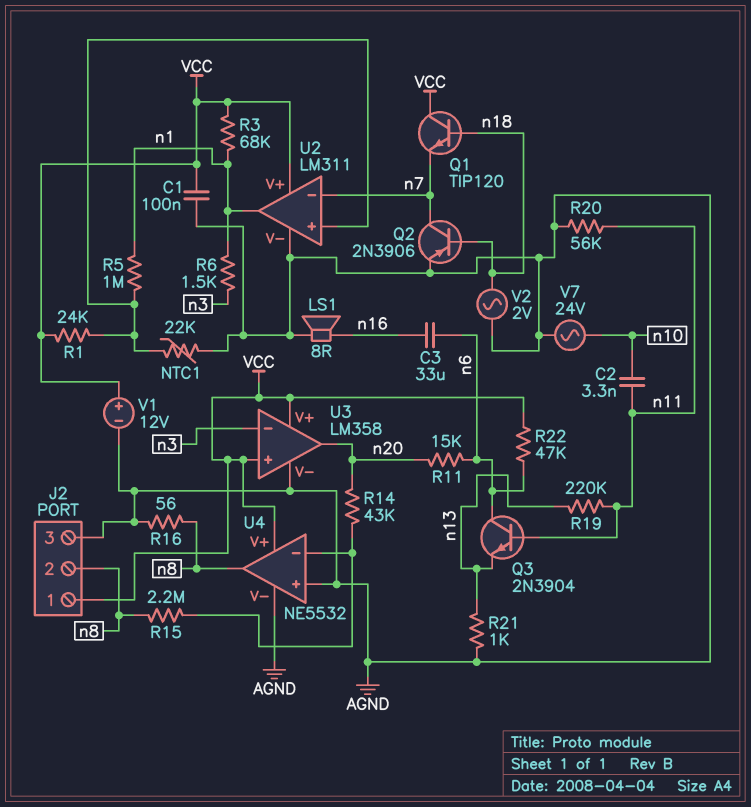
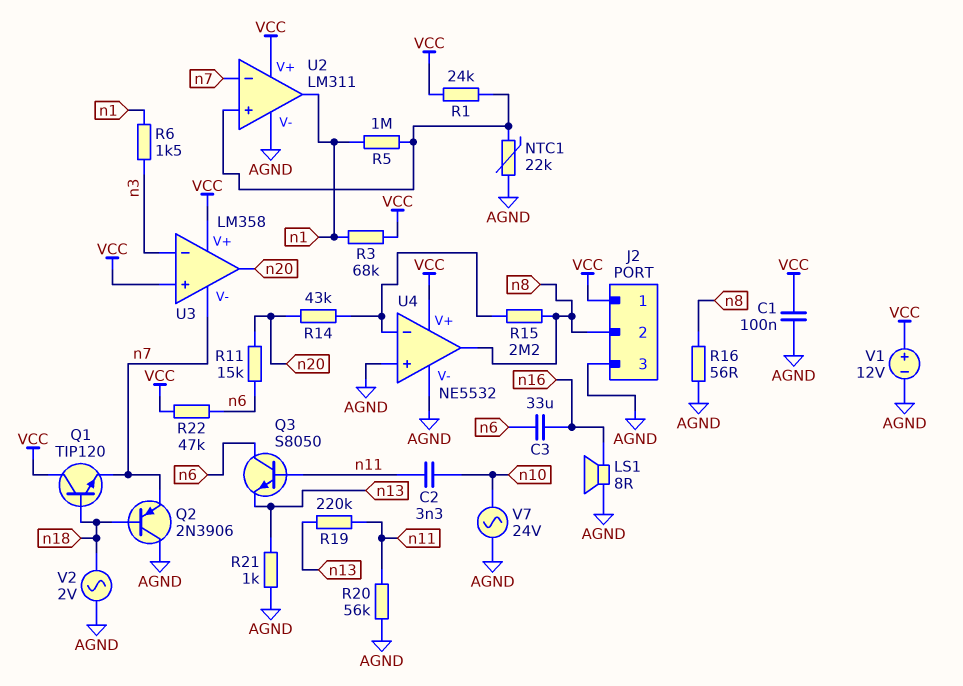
Q2: PNP 2N3906 (B n18, C n7, E AGND) -> PNP 2N3906 (B n18, C AGND, E n7)
Q3: NPN 2N3904 (B n11, C n6, E n13) -> NPN S8050 (B n11, C n6, E n13)
U3 pin V-: AGND -> n7

